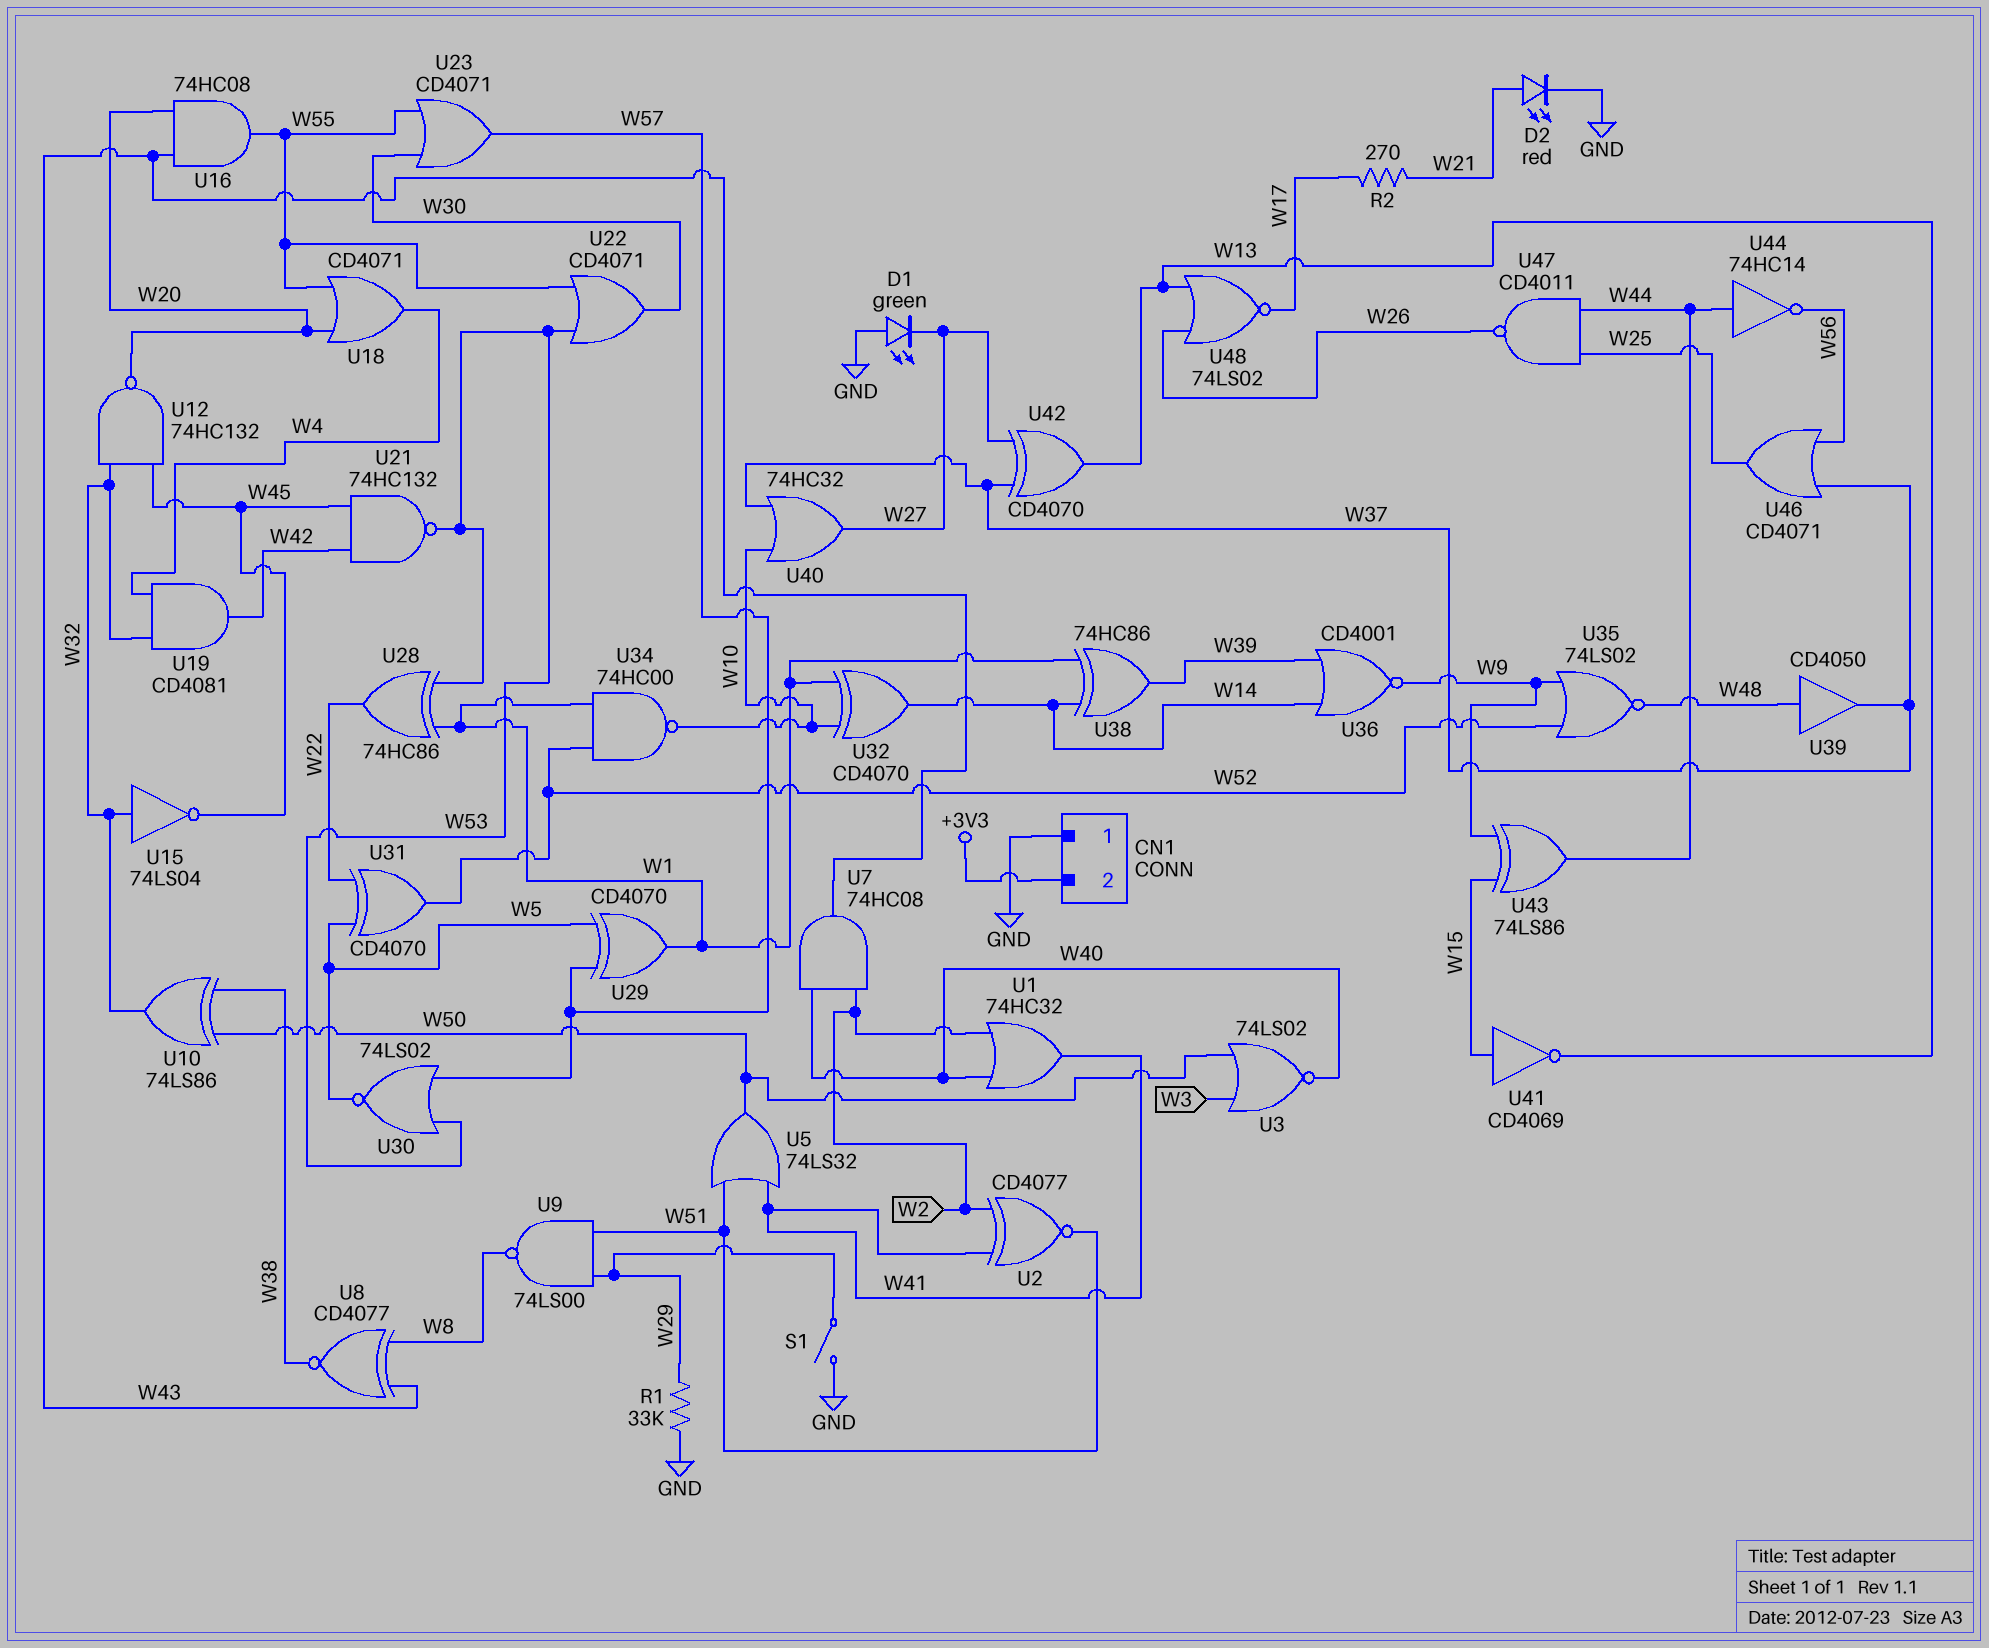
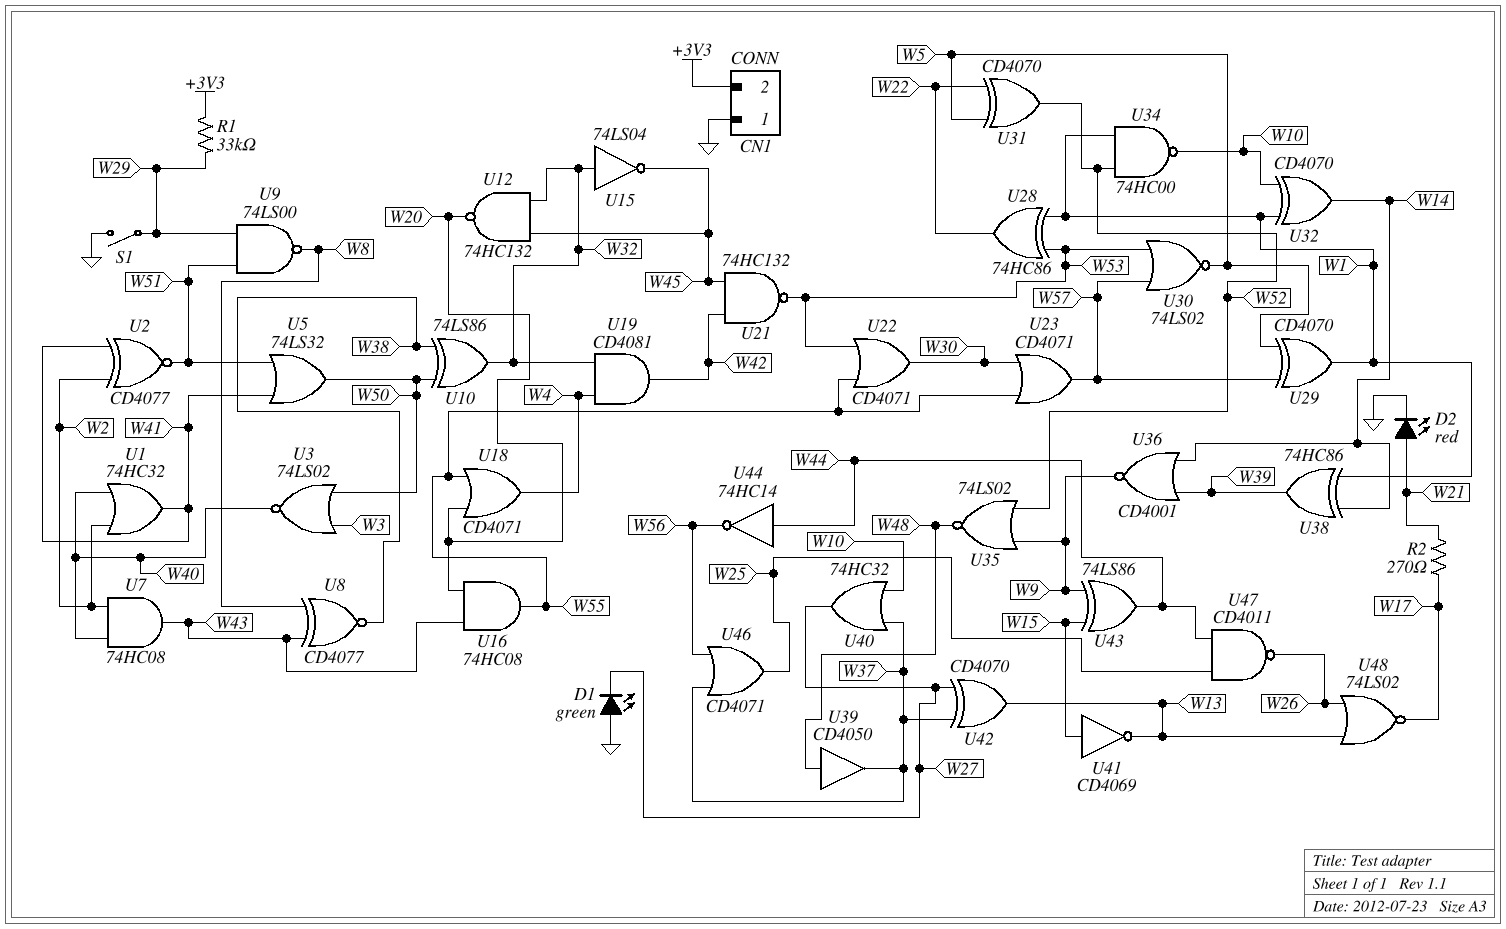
R1: 33k (GND, W29) -> 33k (+3V3, W29)

